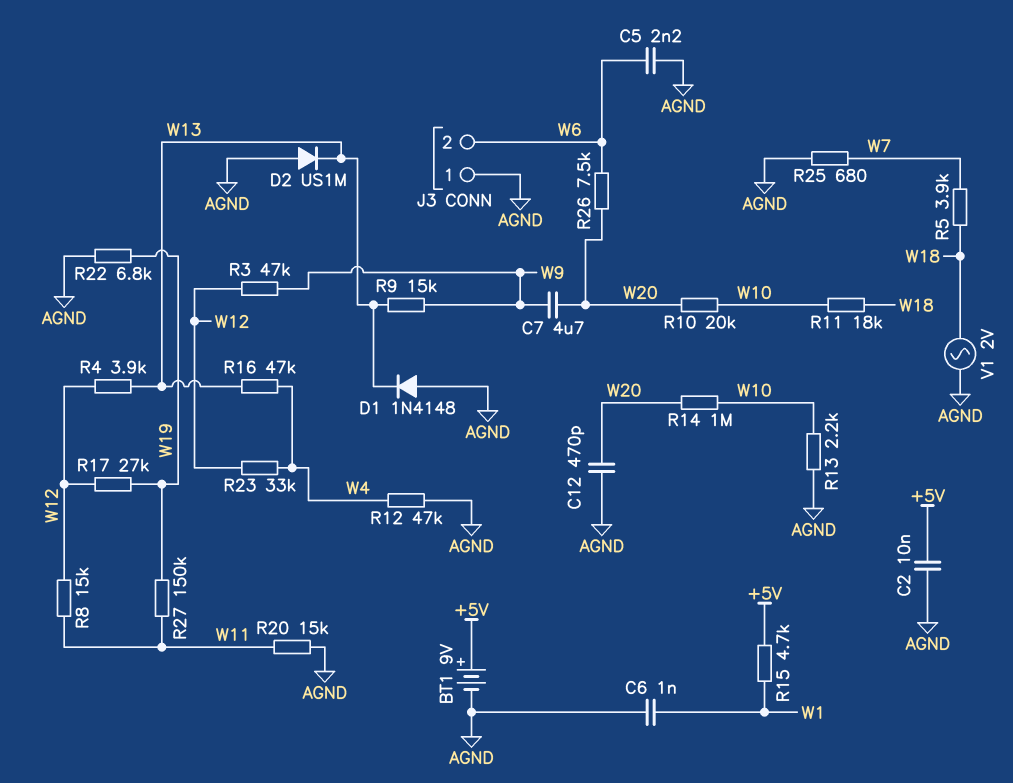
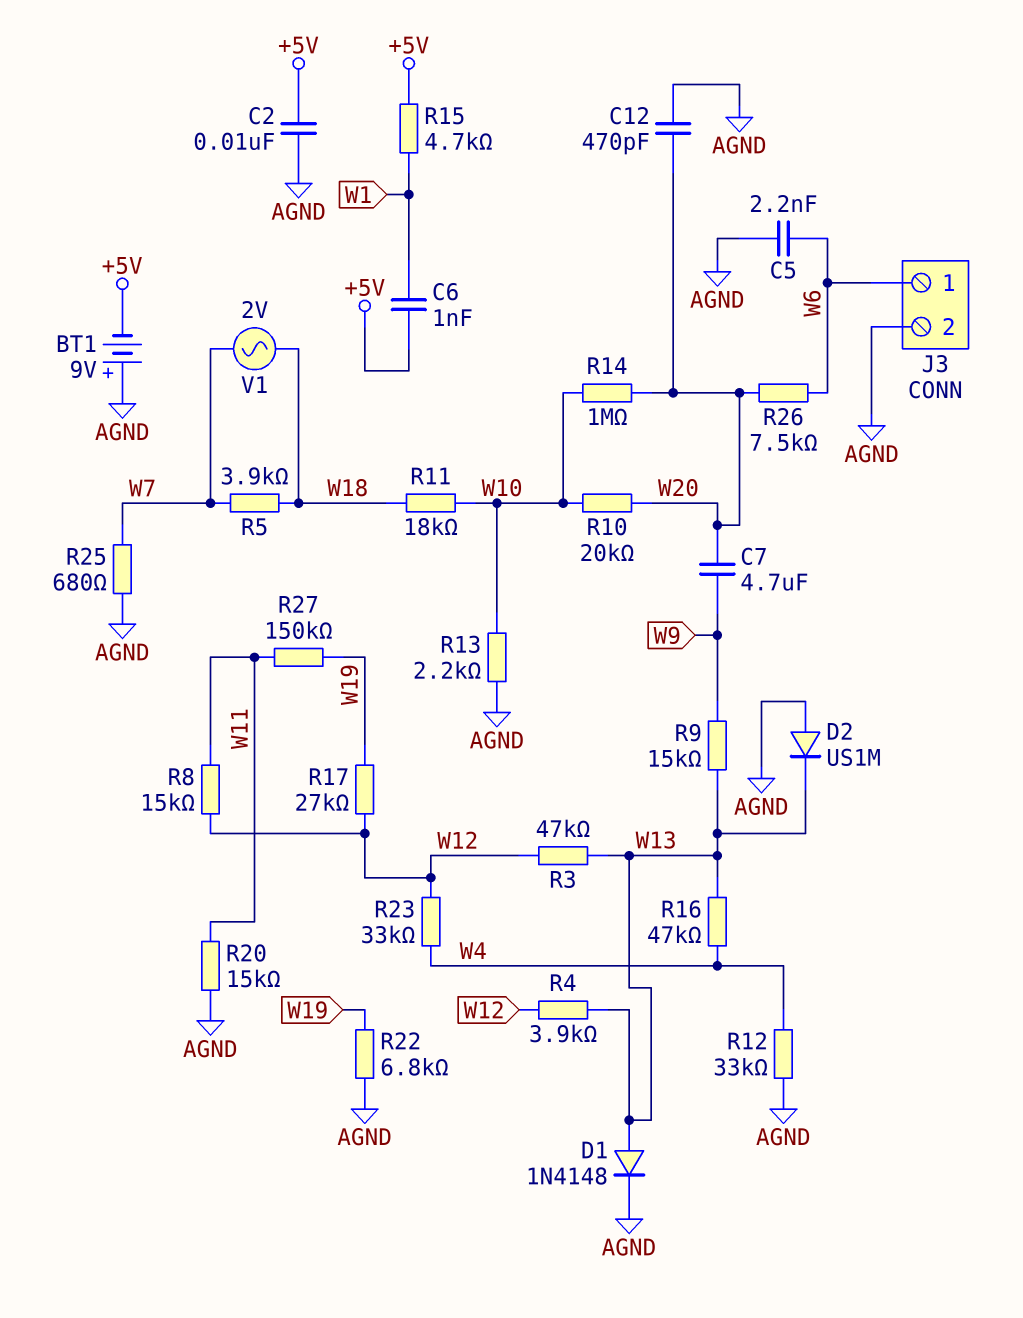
BT1: 9V (plus +5V, minus AGND) -> 9V (plus AGND, minus +5V)
C6: 1nF (AGND, W1) -> 1nF (+5V, W1)
D1: diode 1N4148 (A AGND, K W13) -> diode 1N4148 (A W13, K AGND)
J3 pin 1: AGND -> W6
J3 pin 2: W6 -> AGND
R3: 47k (W9, W12) -> 47k (W12, W13)
R12: 47k (AGND, W4) -> 33k (AGND, W4)
V1: AC 2V (AGND, W18) -> AC 2V (W7, W18)

